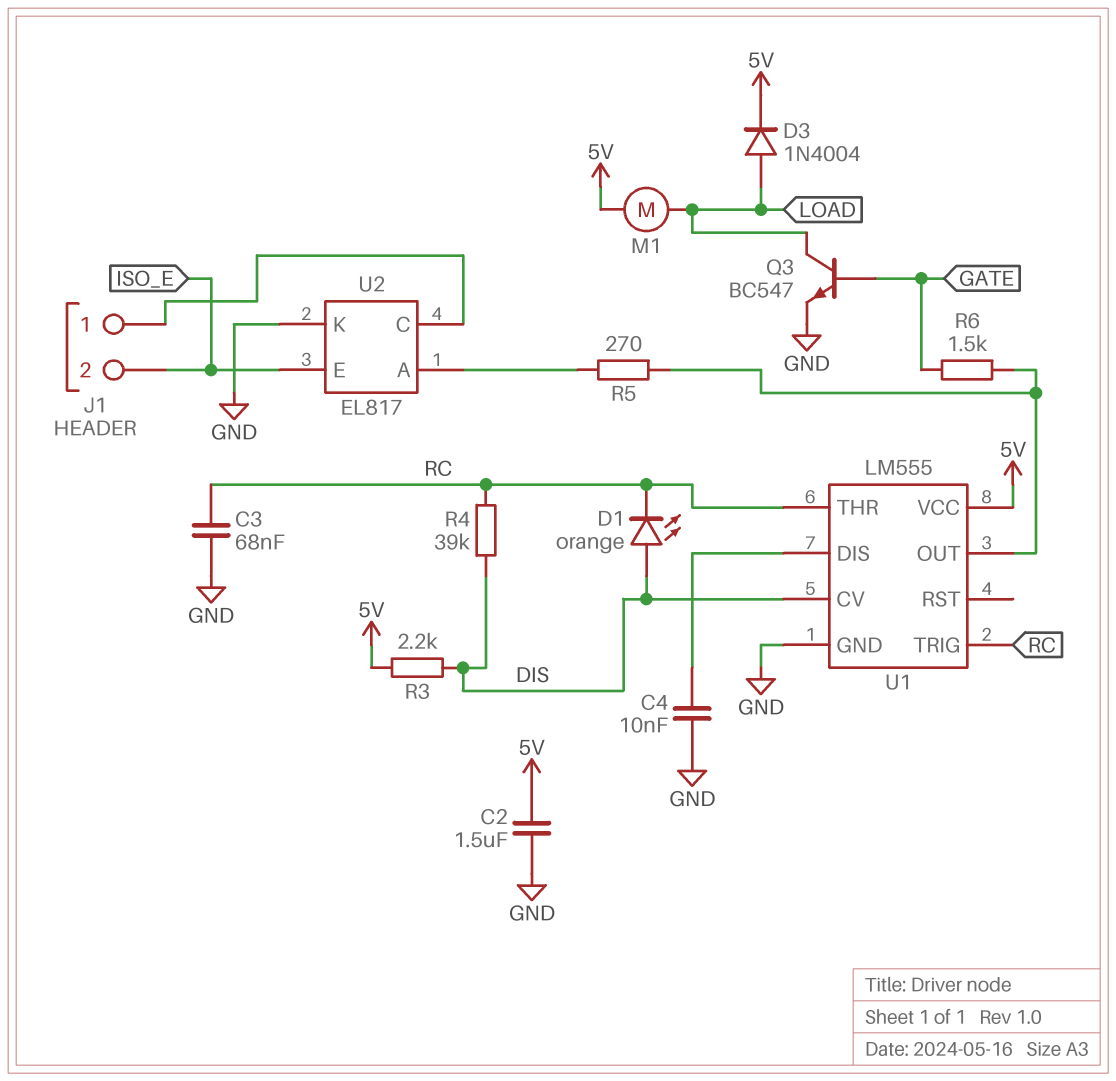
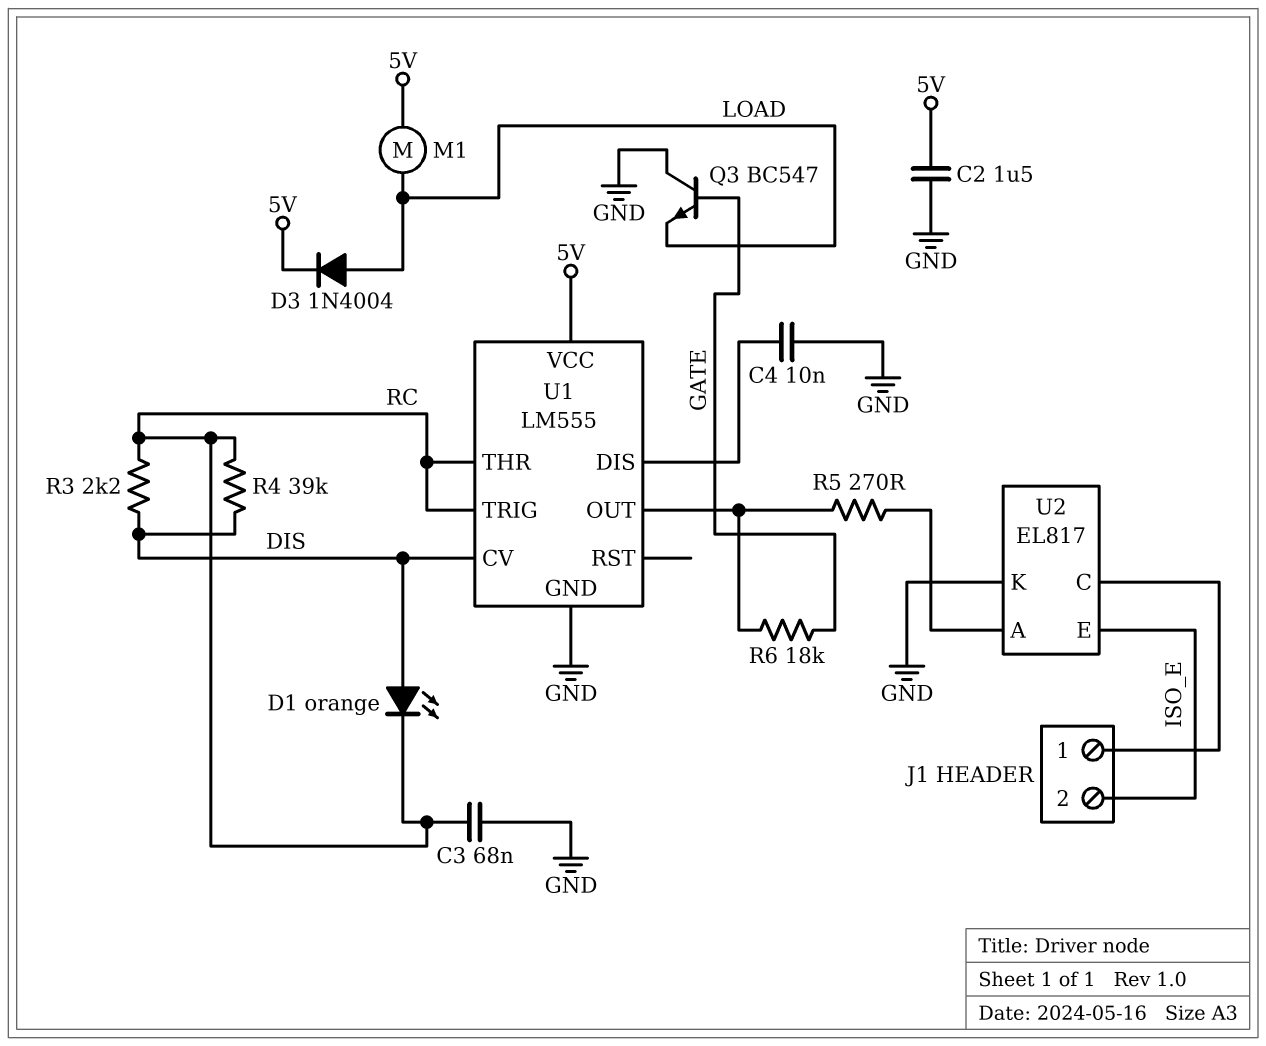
Q3: NPN BC547 (B GATE, C LOAD, E GND) -> NPN BC547 (B GATE, C GND, E LOAD)
R3: 2.2k (5V, DIS) -> 2.2k (DIS, RC)
R6: 1.5k (GATE, U1/OUT) -> 18k (GATE, U1/OUT)

